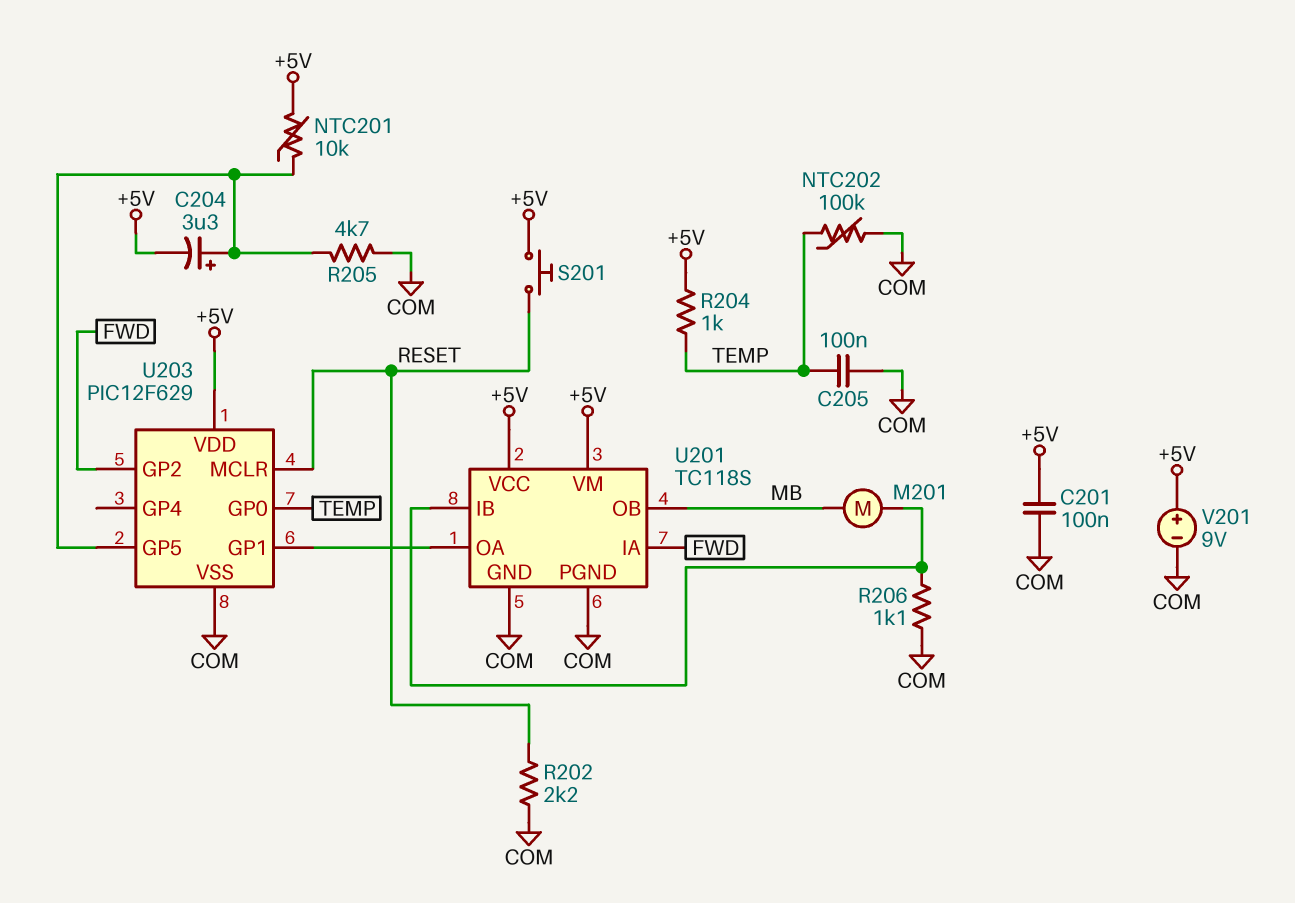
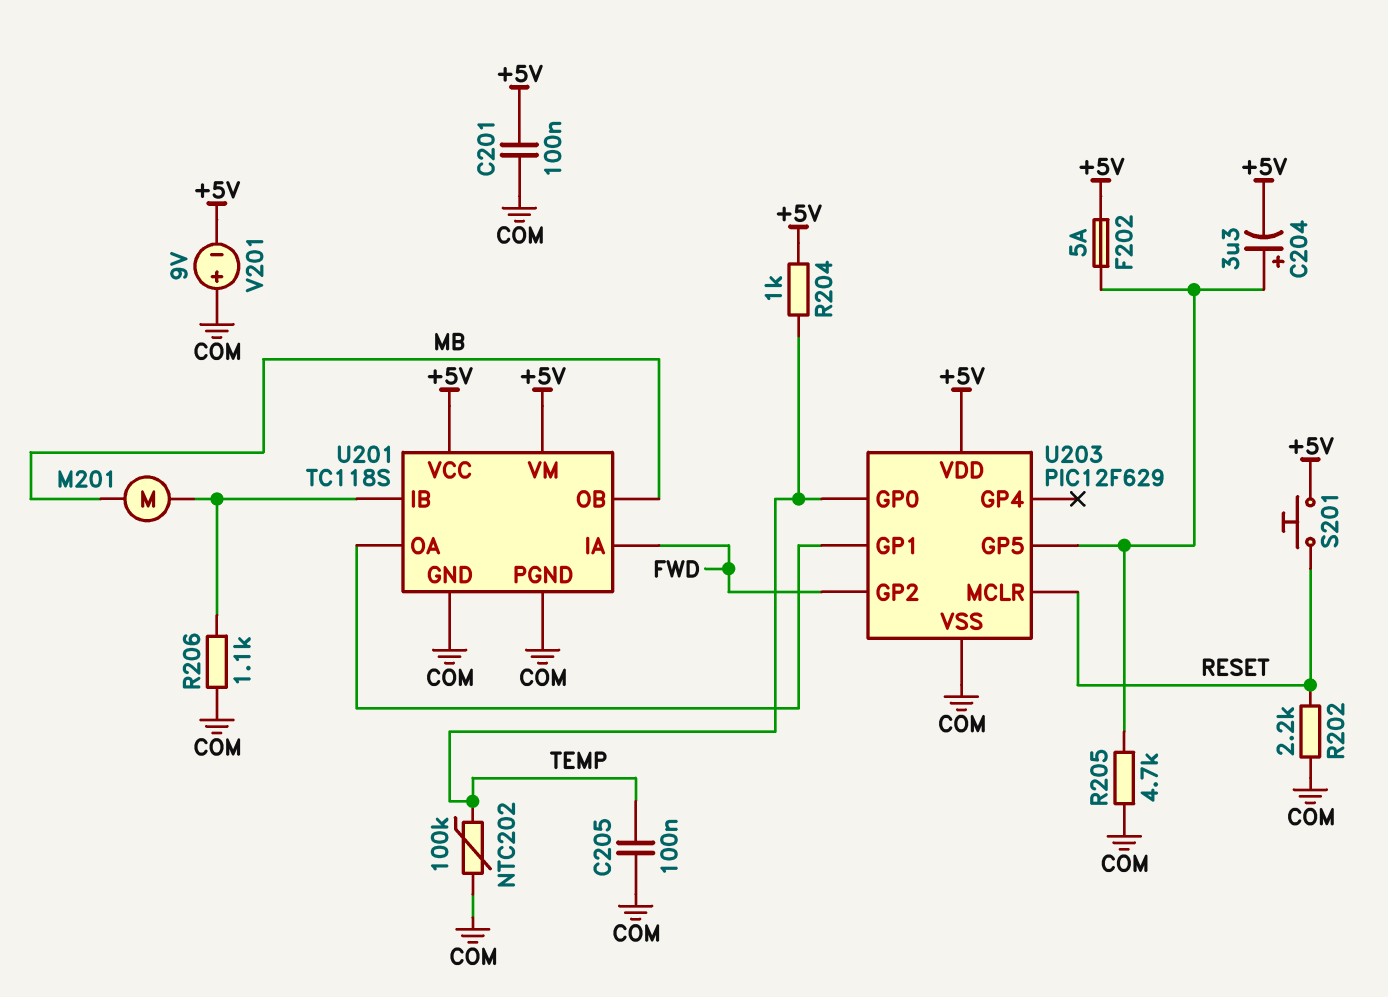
F202: none -> 5A (+5V, U203/GP5)
NTC201: 10k (+5V, U203/GP5) -> none
V201: 9V (plus +5V, minus COM) -> 9V (plus COM, minus +5V)

